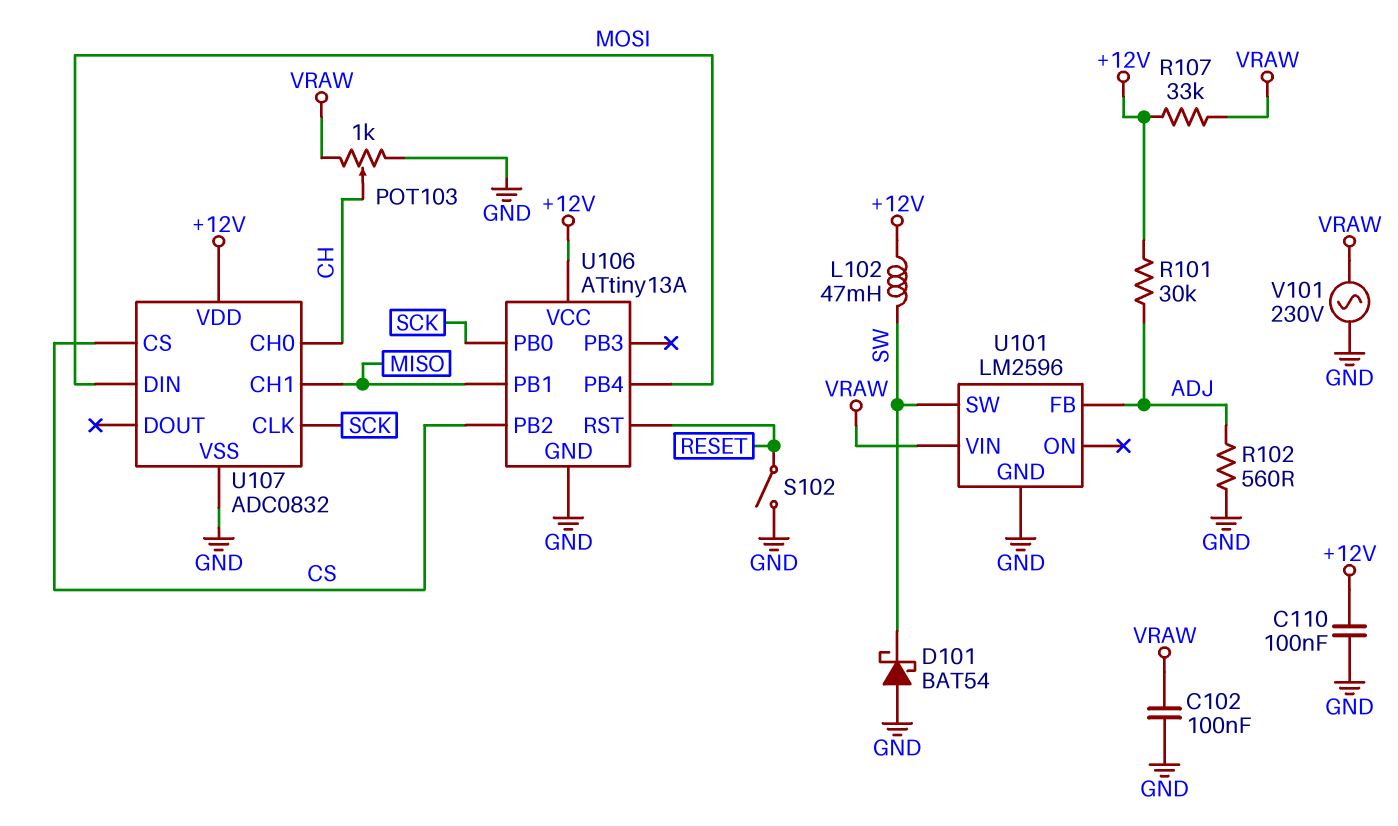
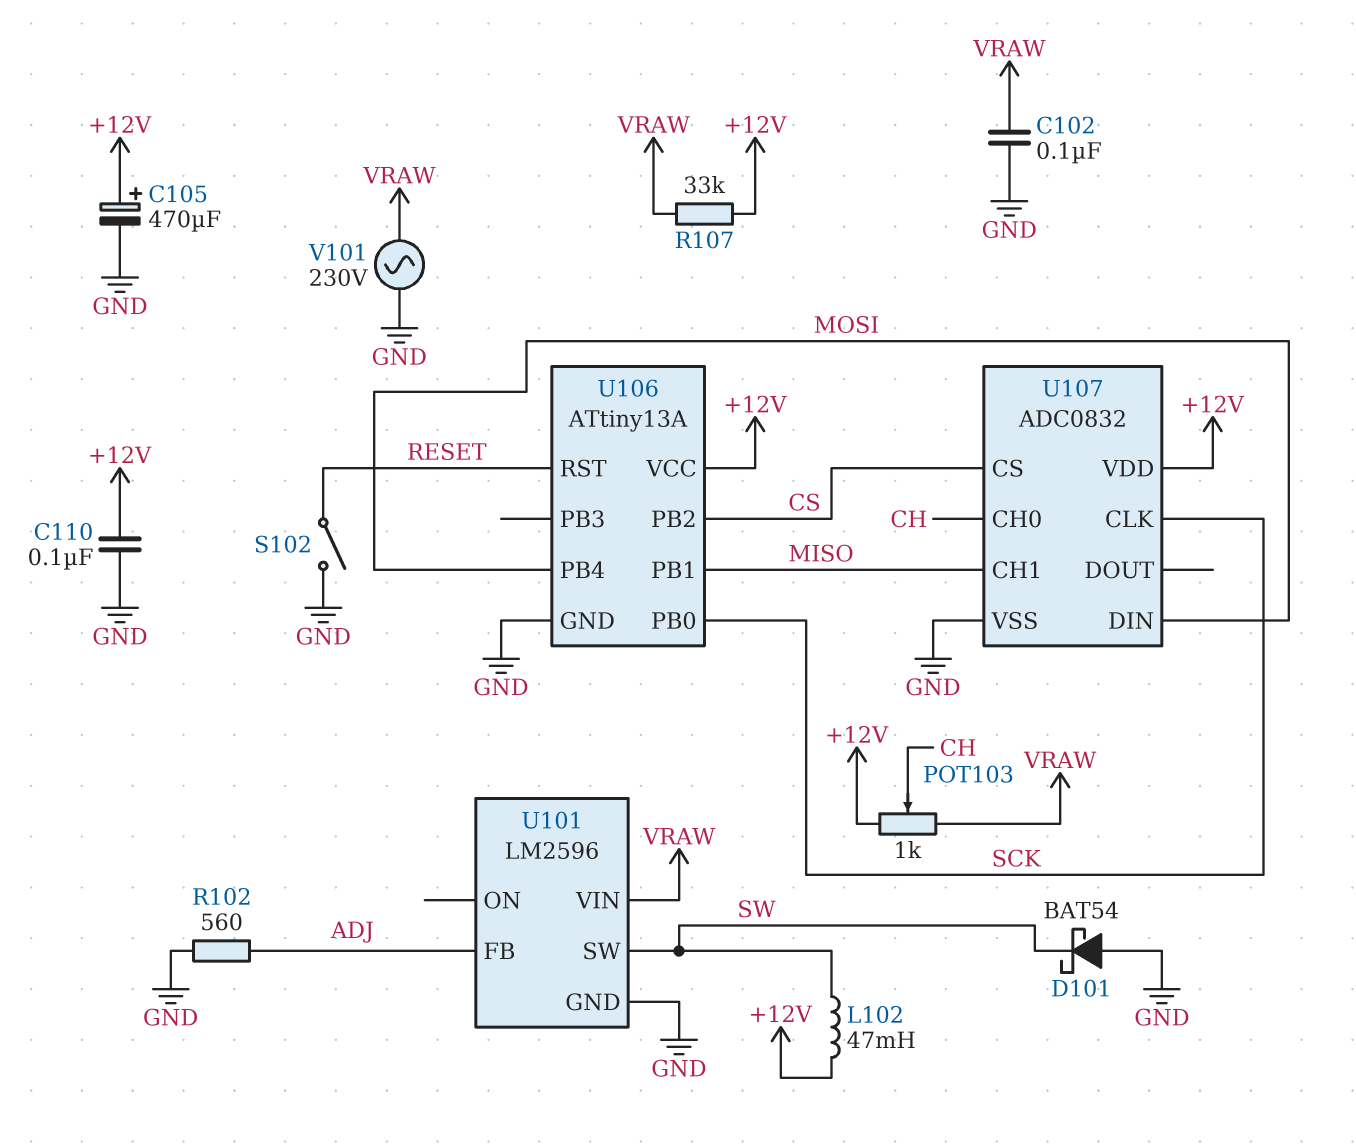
C105: none -> 470uF (plus +12V, minus GND)
POT103: 1k (GND, VRAW, wiper CH) -> 1k (+12V, VRAW, wiper CH)
R101: 30k (+12V, ADJ) -> none

